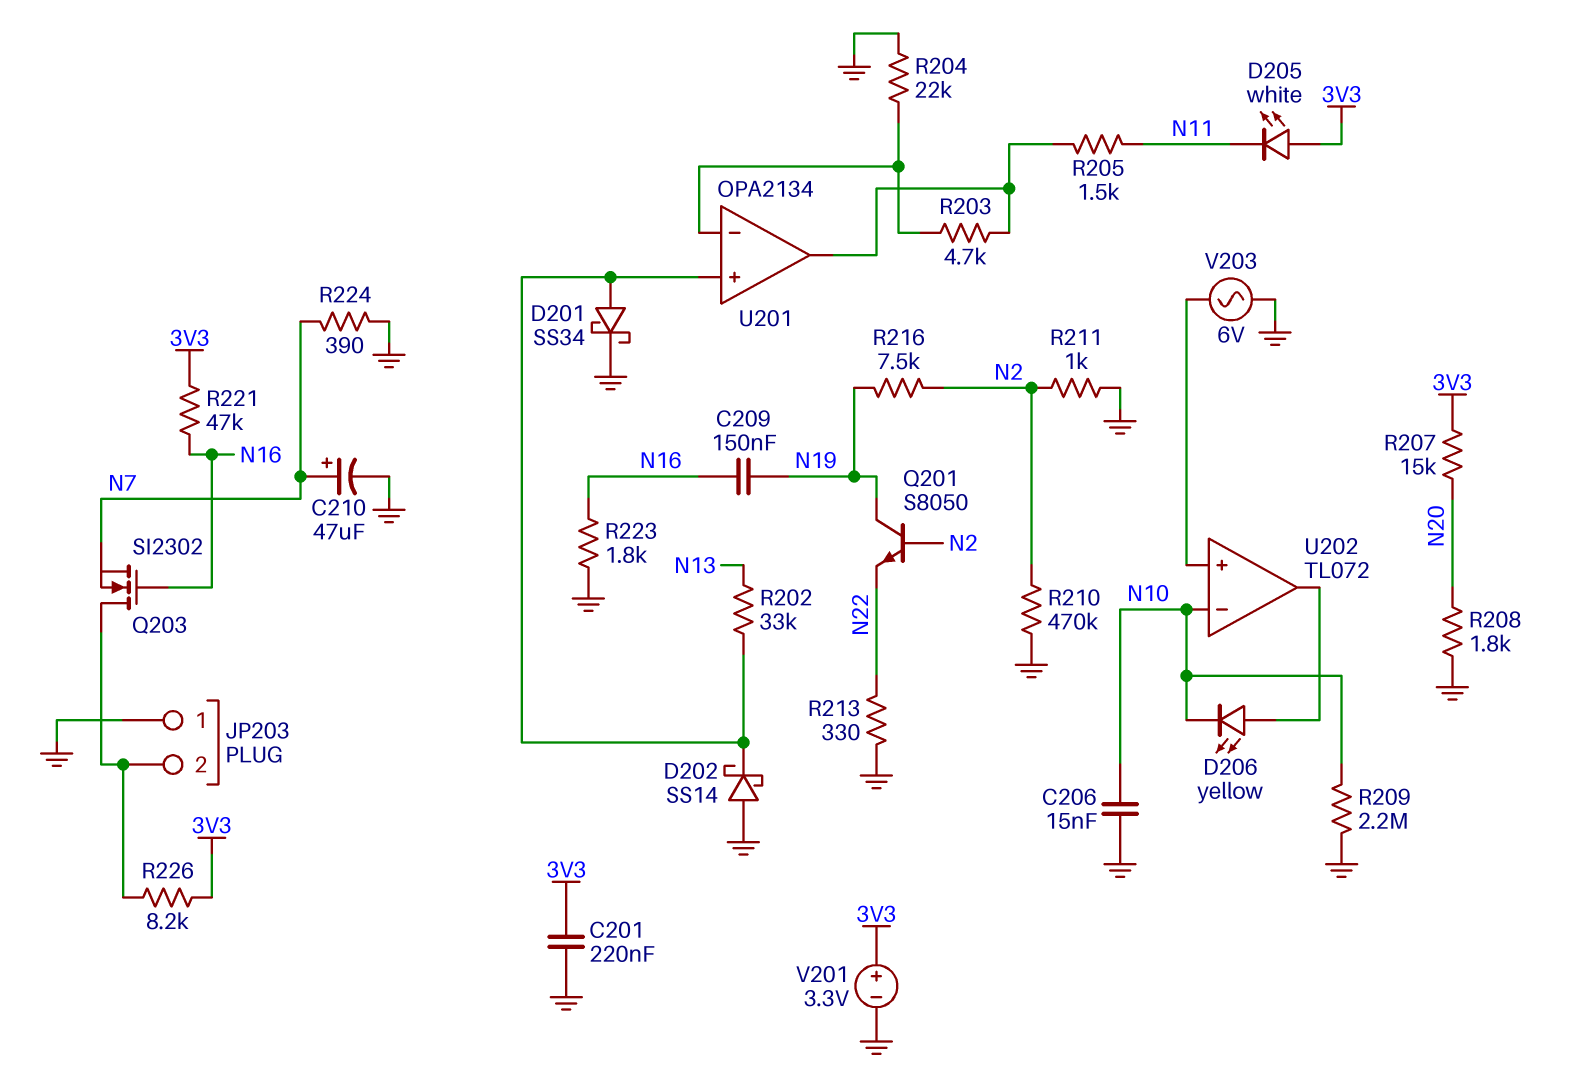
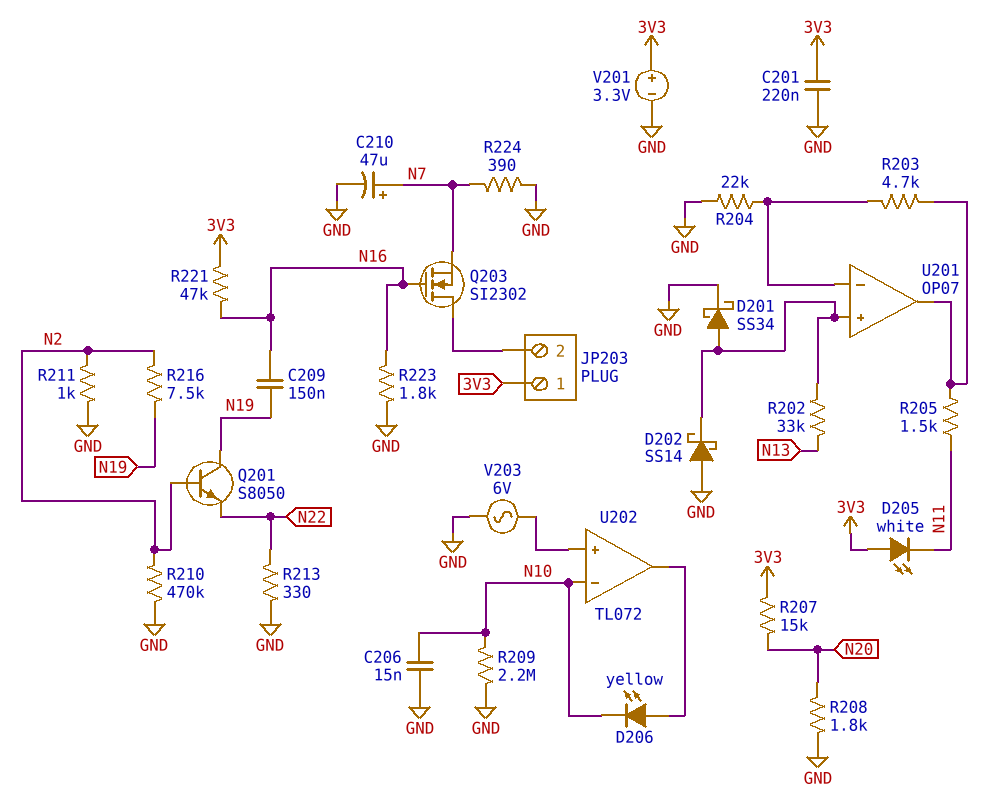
JP203 pin 1: GND -> 3V3
R226: 8.2k (3V3, JP203/2) -> none
U201: OPA2134 -> OP07

